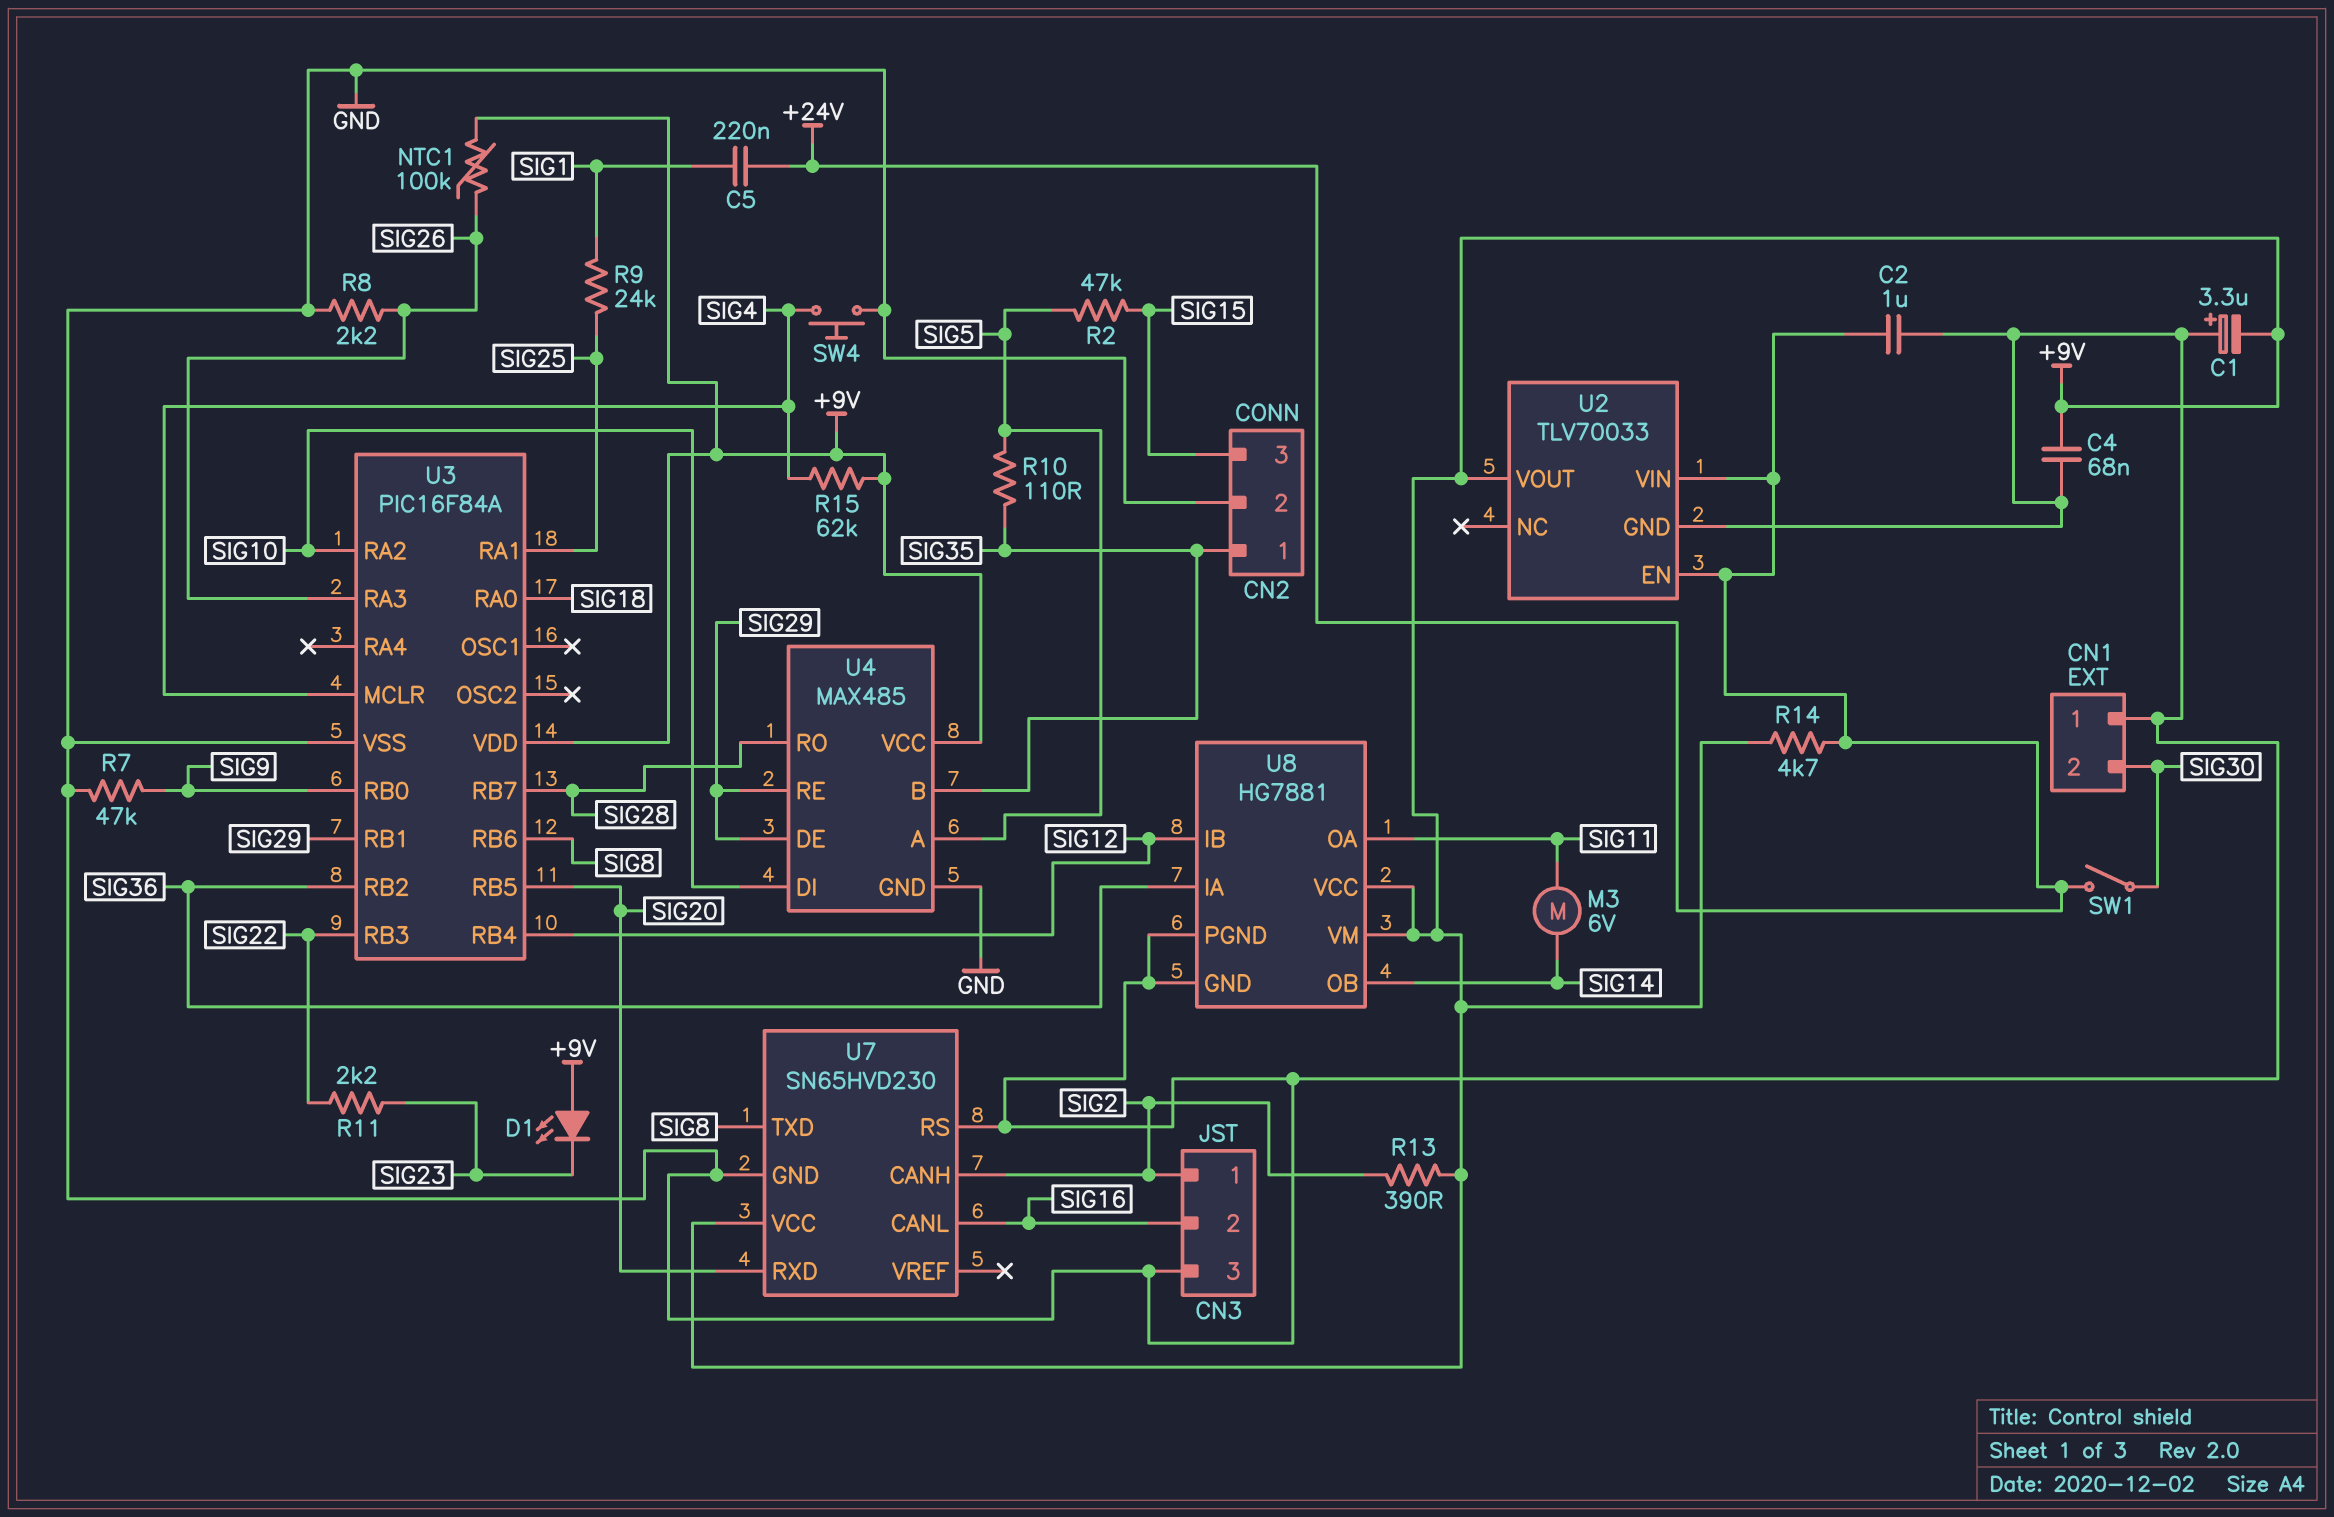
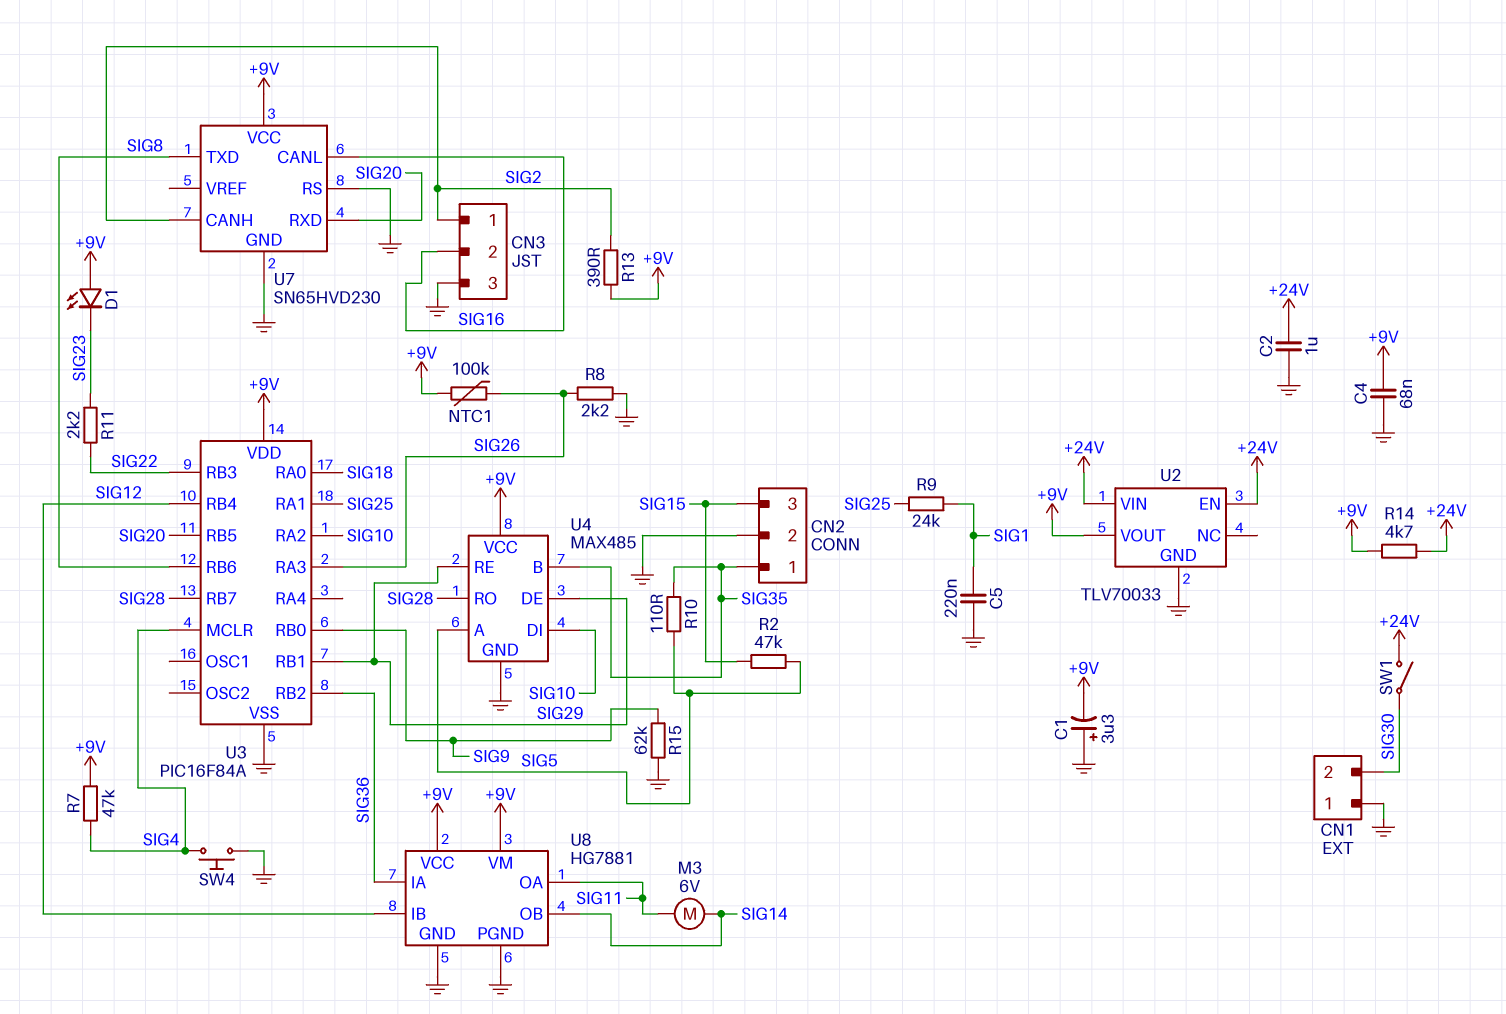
C5: 220nF (+24V, SIG1) -> 220nF (GND, SIG1)
R7: 47k (GND, SIG9) -> 47k (+9V, SIG4)
R15: 62k (+9V, SIG4) -> 62k (GND, SIG9)

